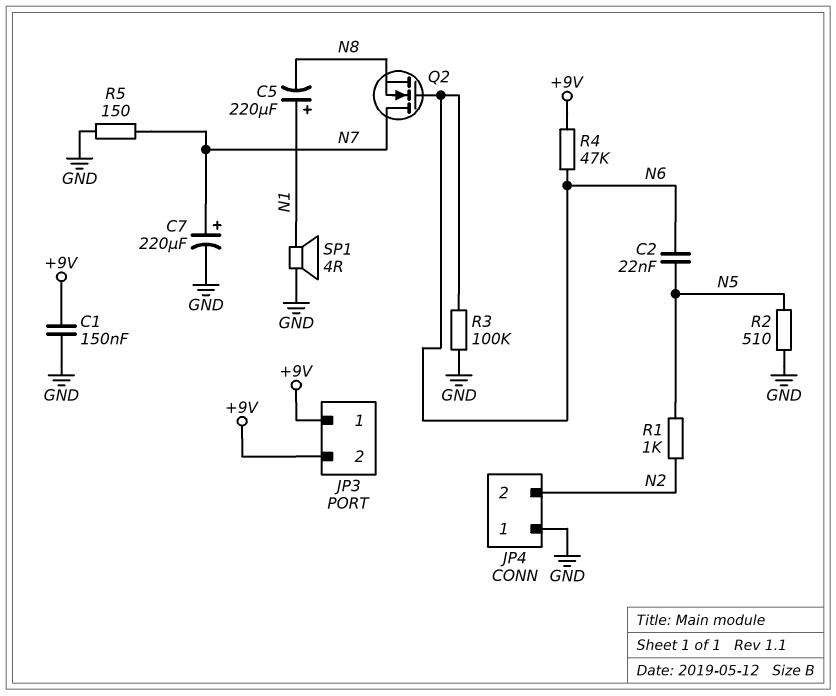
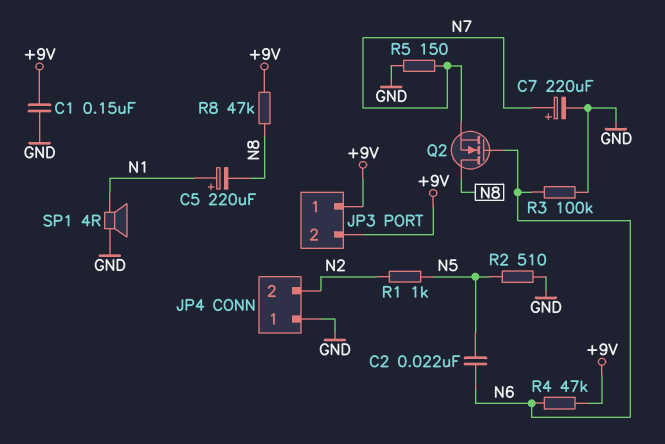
Q2: NMOS (G N6, D N7, S N8) -> NMOS (G N6, D N8, S N7)
R8: none -> 47k (+9V, N8)

